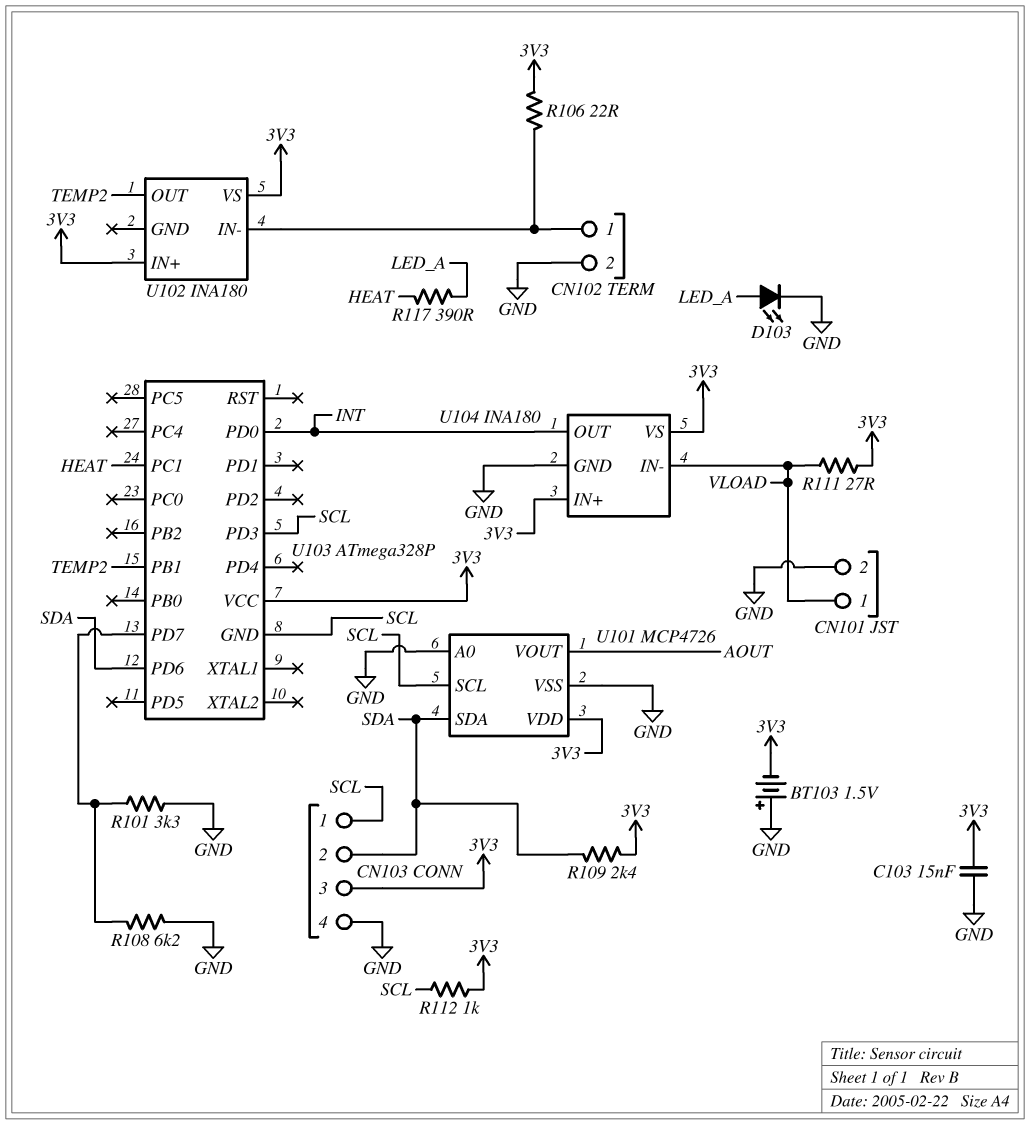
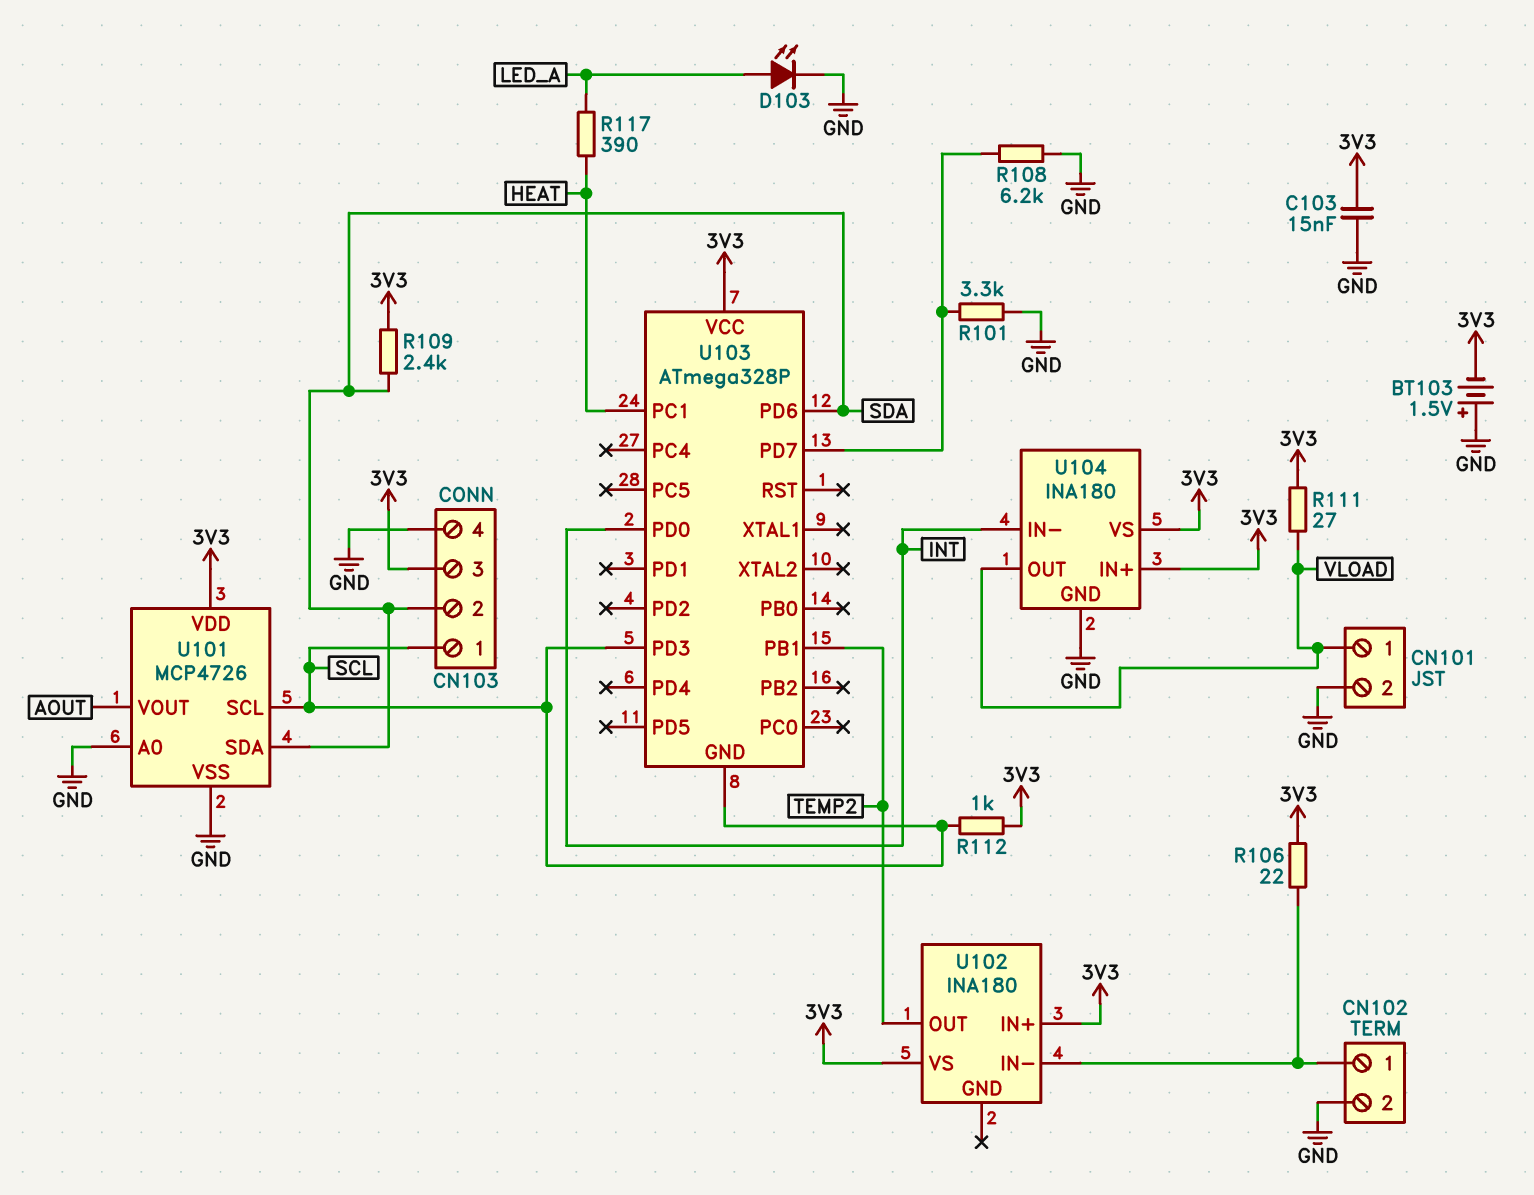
U104 pin IN-: VLOAD -> INT
U104 pin OUT: INT -> VLOAD

